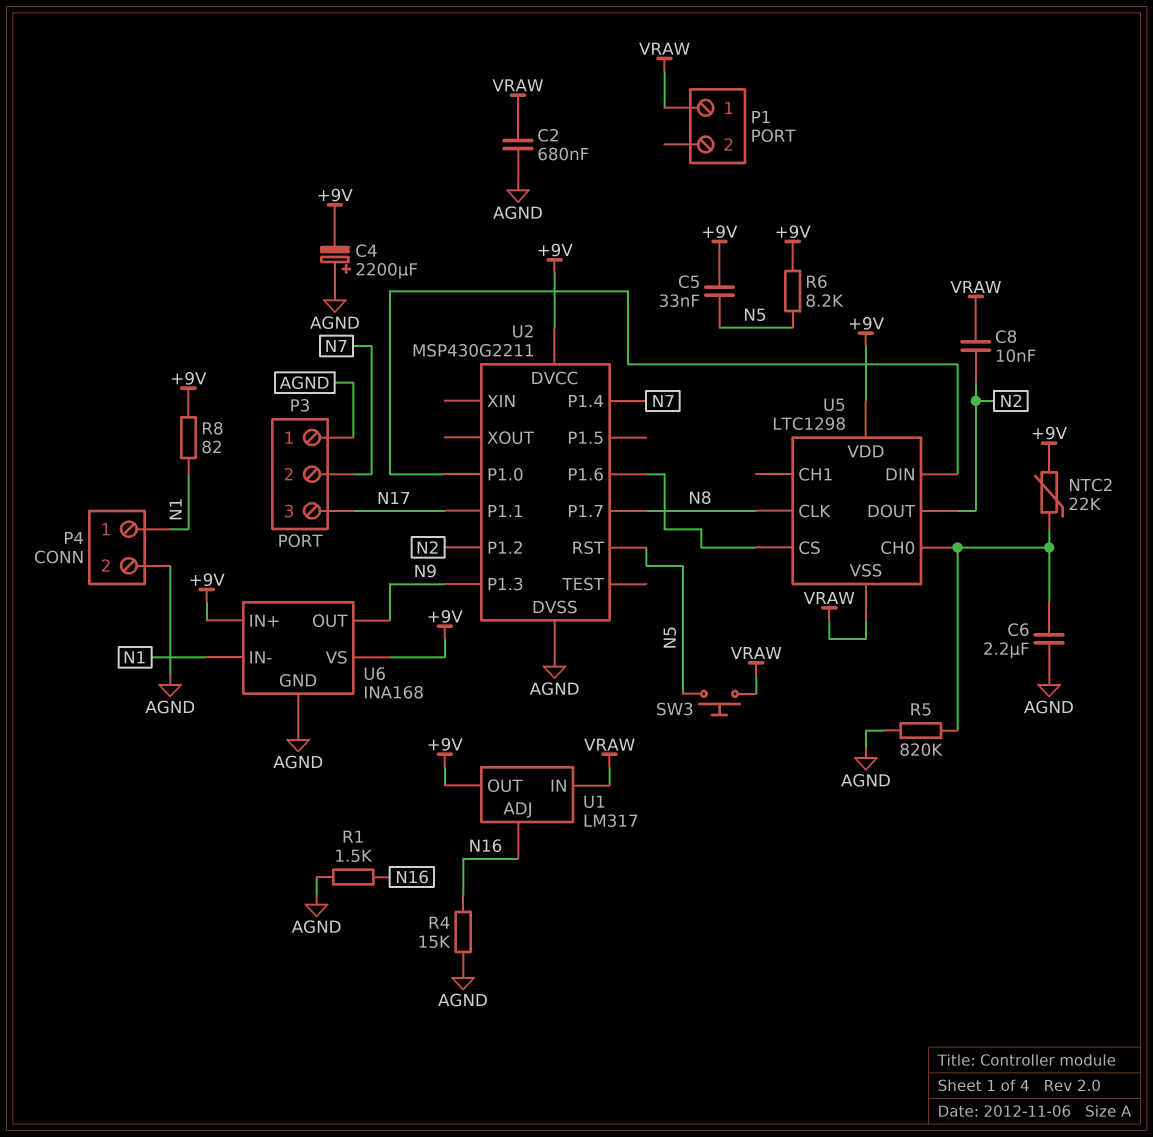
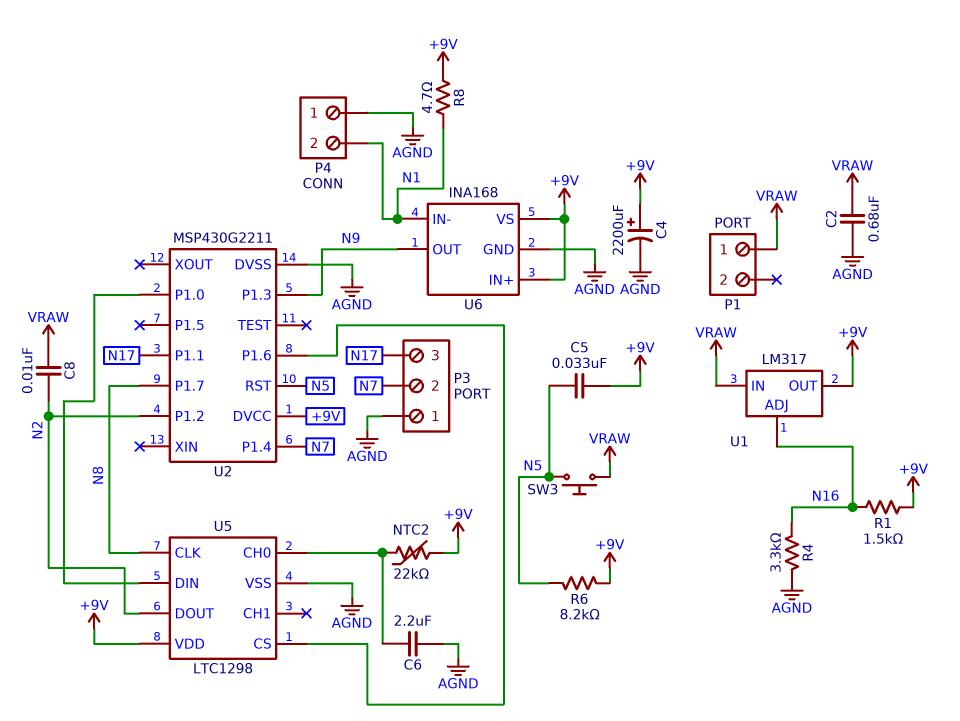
C4: 2200uF (plus AGND, minus +9V) -> 2200uF (plus +9V, minus AGND)
P4 pin 1: N1 -> AGND
P4 pin 2: AGND -> N1
R1: 1.5k (AGND, N16) -> 1.5k (+9V, N16)
R4: 15k (AGND, N16) -> 3.3k (AGND, N16)
R5: 820k (AGND, U5/CH0) -> none
R8: 82 (+9V, N1) -> 4.7 (+9V, N1)
U5 pin VSS: VRAW -> AGND

